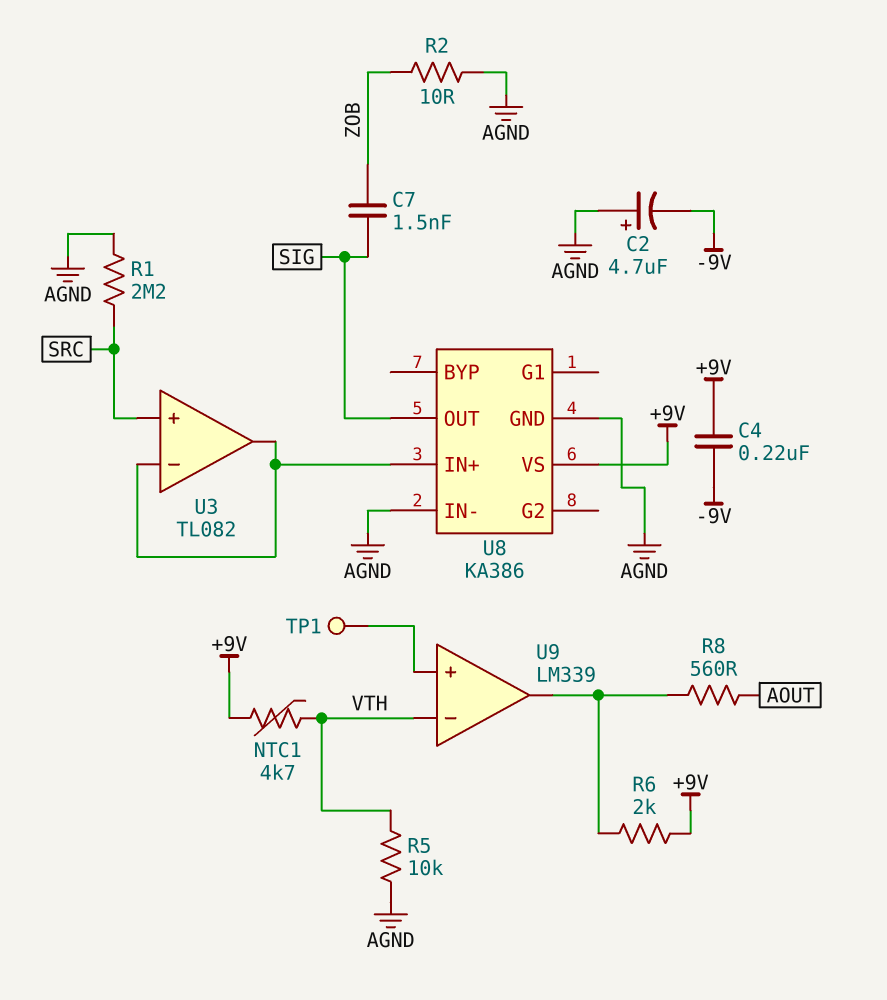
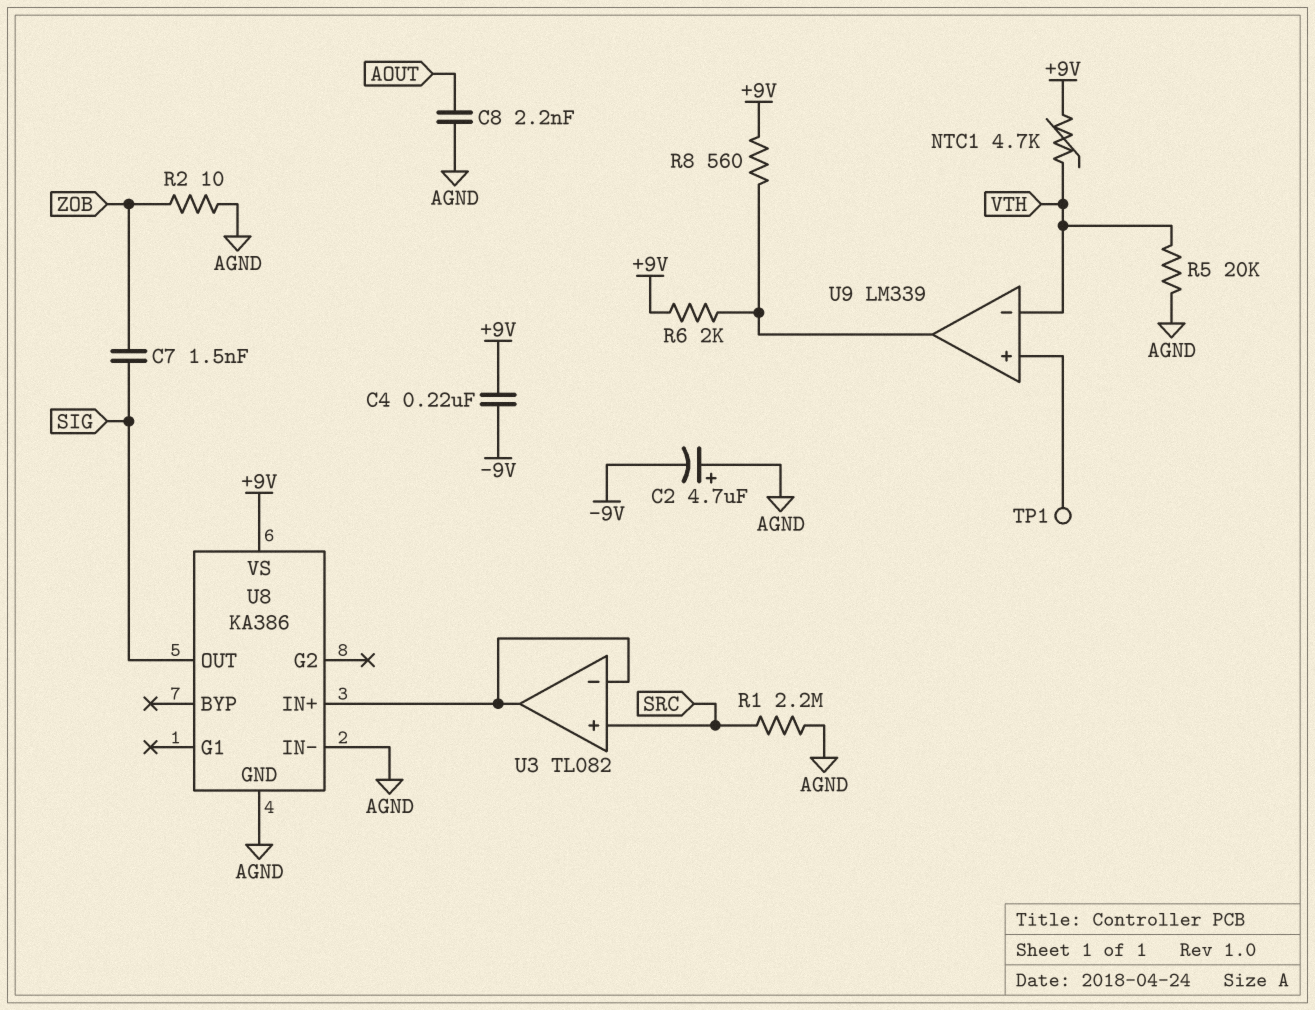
C8: none -> 2.2nF (AGND, AOUT)
R5: 10k (AGND, VTH) -> 20k (AGND, VTH)
R8: 560 (AOUT, U9/out) -> 560 (+9V, U9/out)

